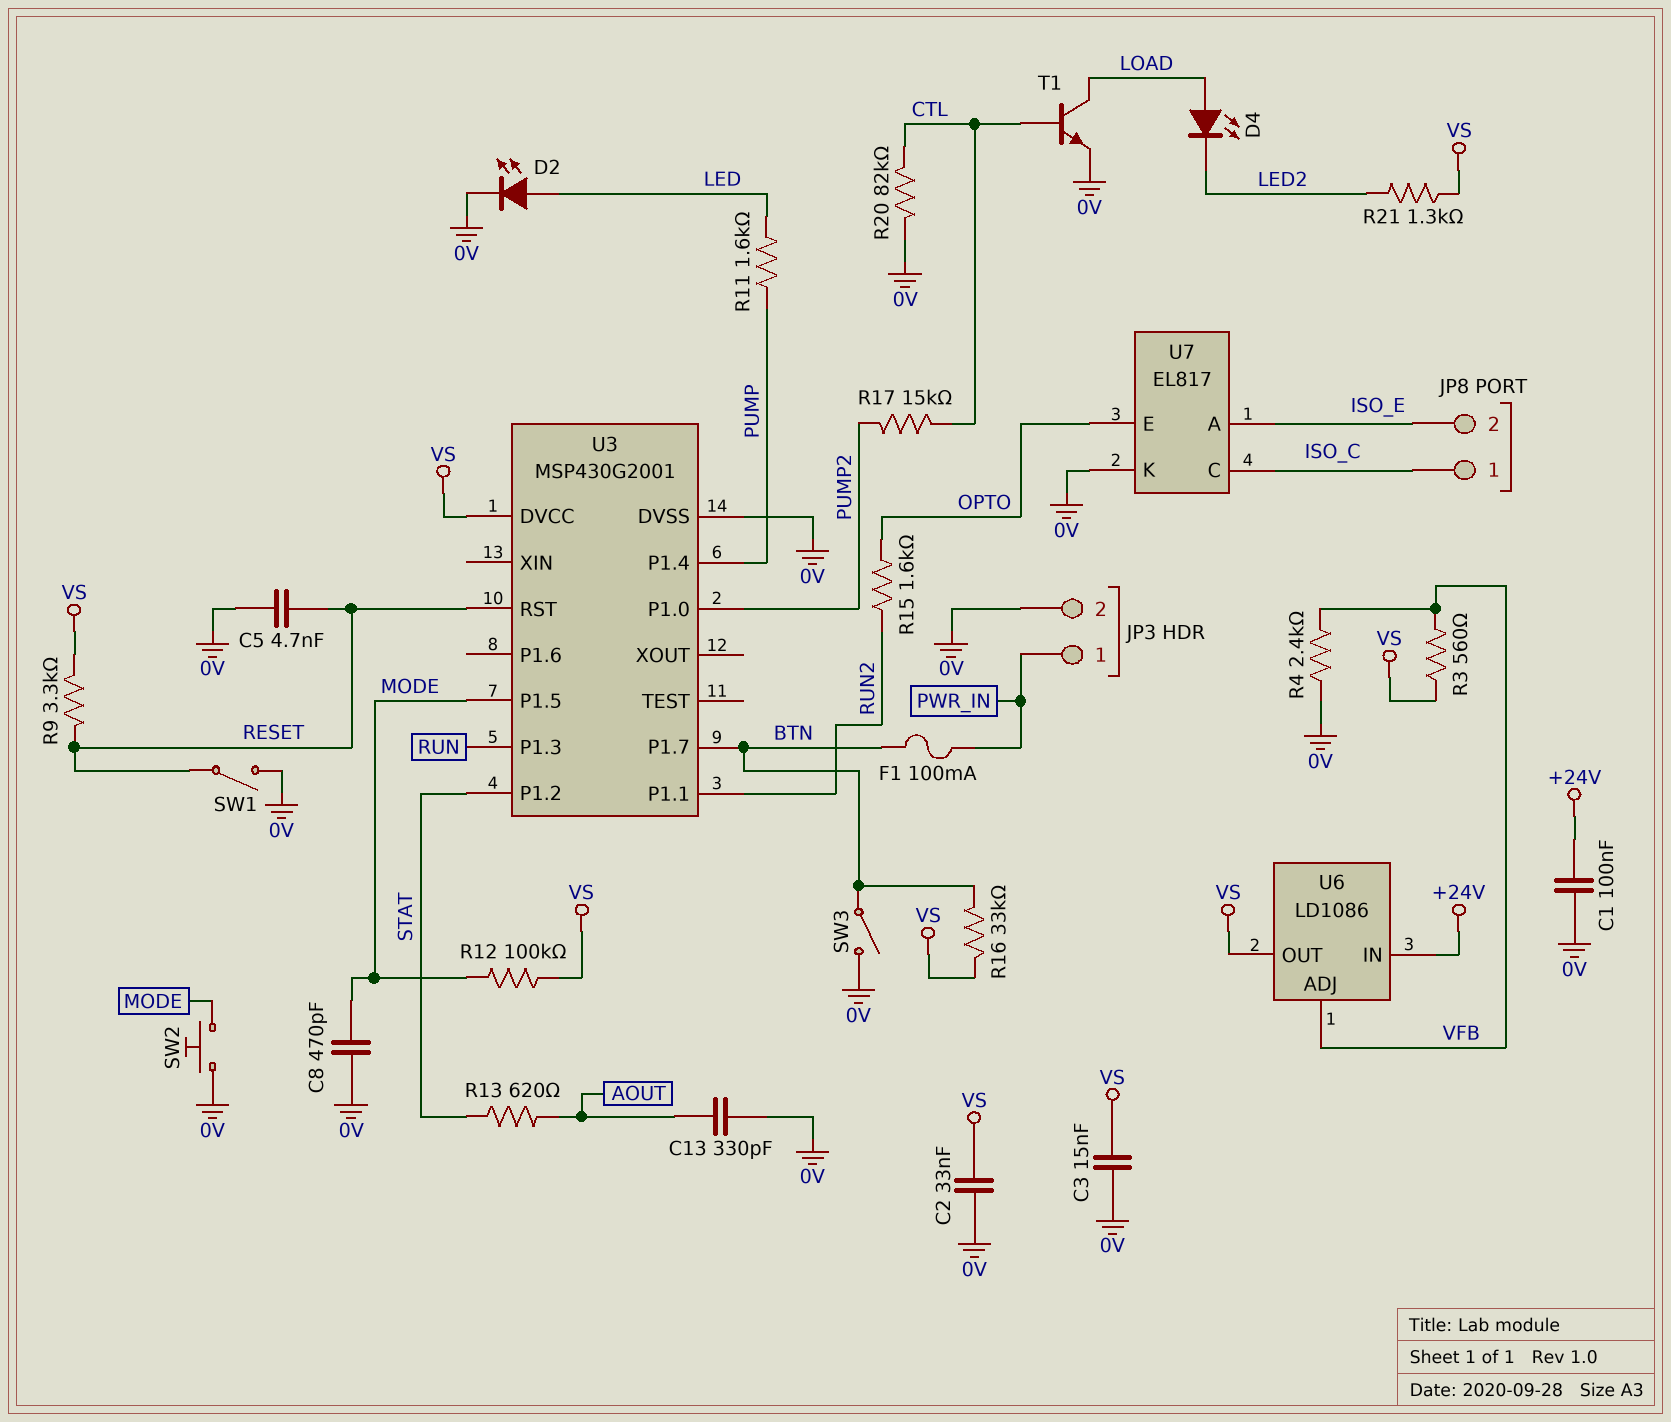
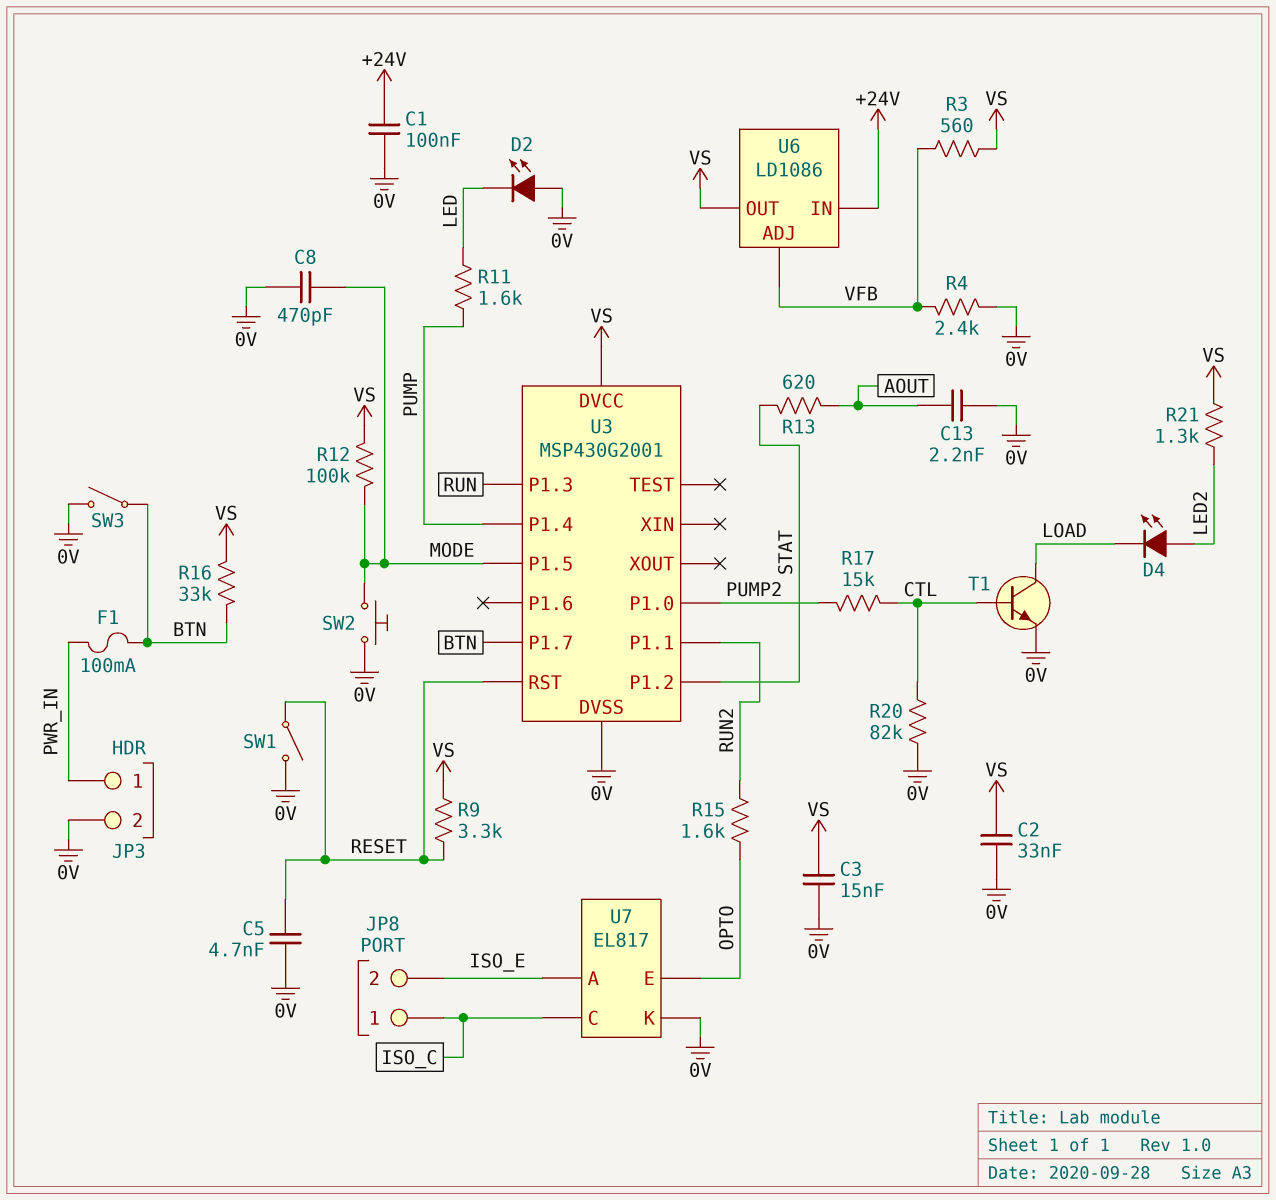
C13: 330pF (0V, AOUT) -> 2.2nF (0V, AOUT)
D2: LED (A LED, K 0V) -> LED (A 0V, K LED)
D4: LED (A LOAD, K LED2) -> LED (A LED2, K LOAD)

